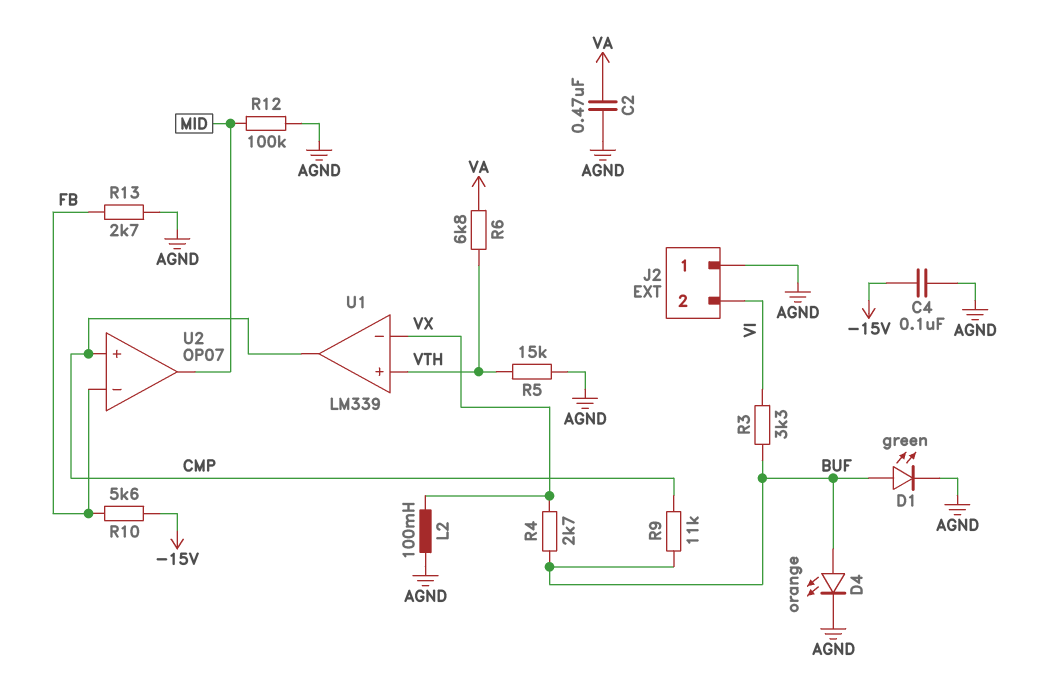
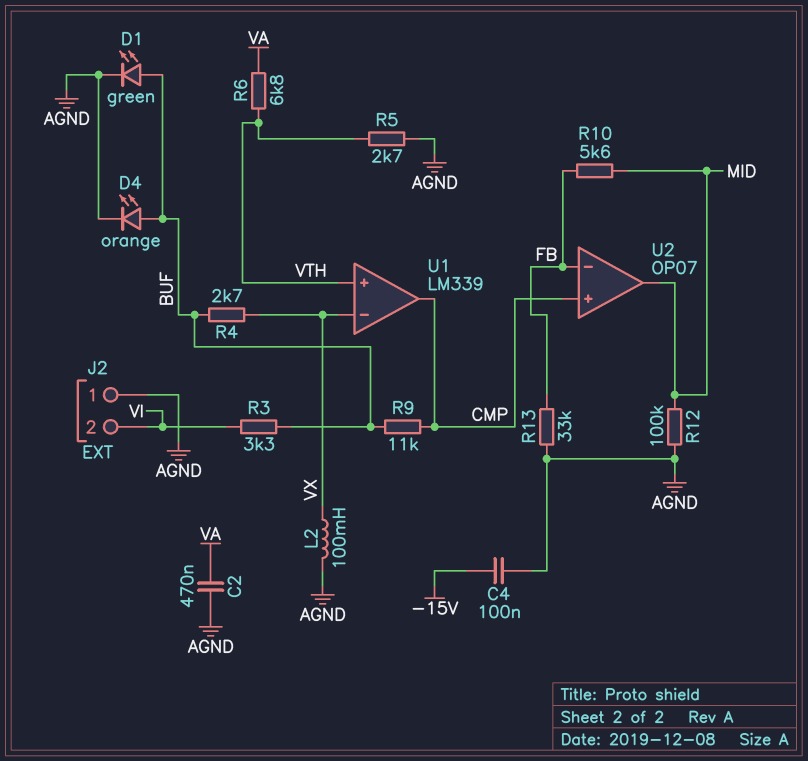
R5: 15k (AGND, VTH) -> 2.7k (AGND, VTH)
R10: 5.6k (-15V, FB) -> 5.6k (FB, MID)
R13: 2.7k (AGND, FB) -> 33k (AGND, FB)

